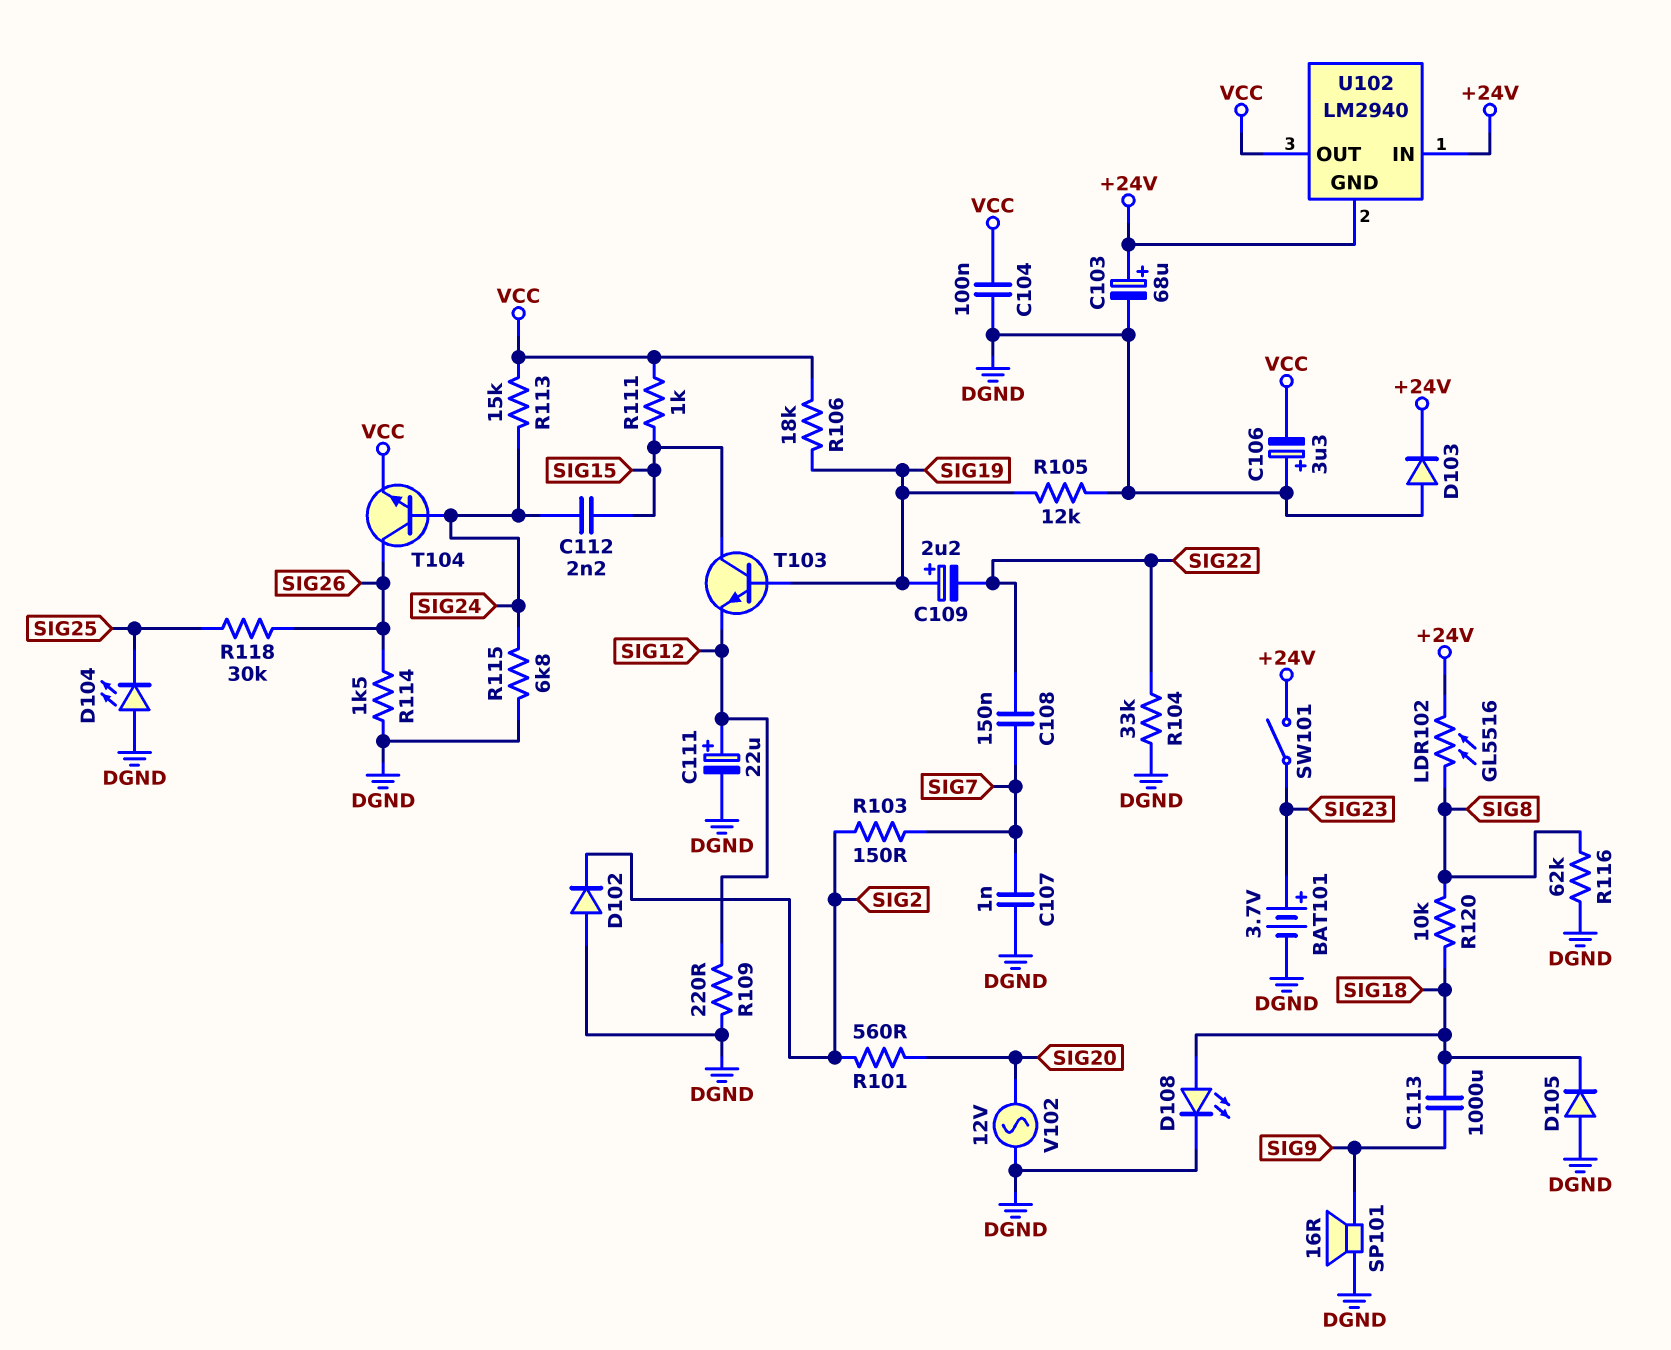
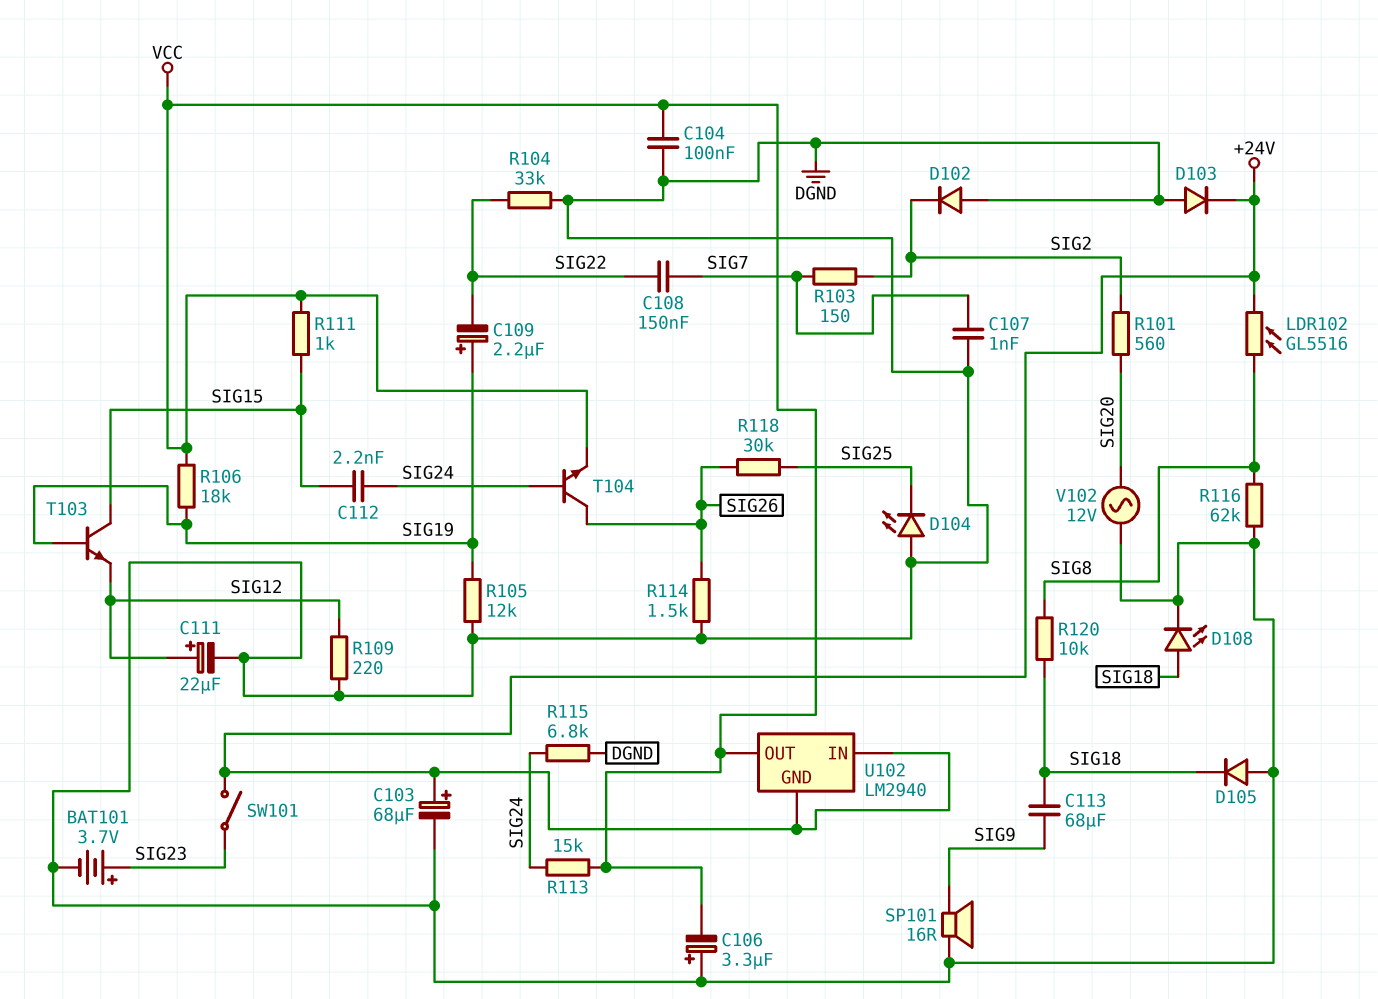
C113: 1000uF (SIG9, SIG18) -> 68uF (SIG9, SIG18)

